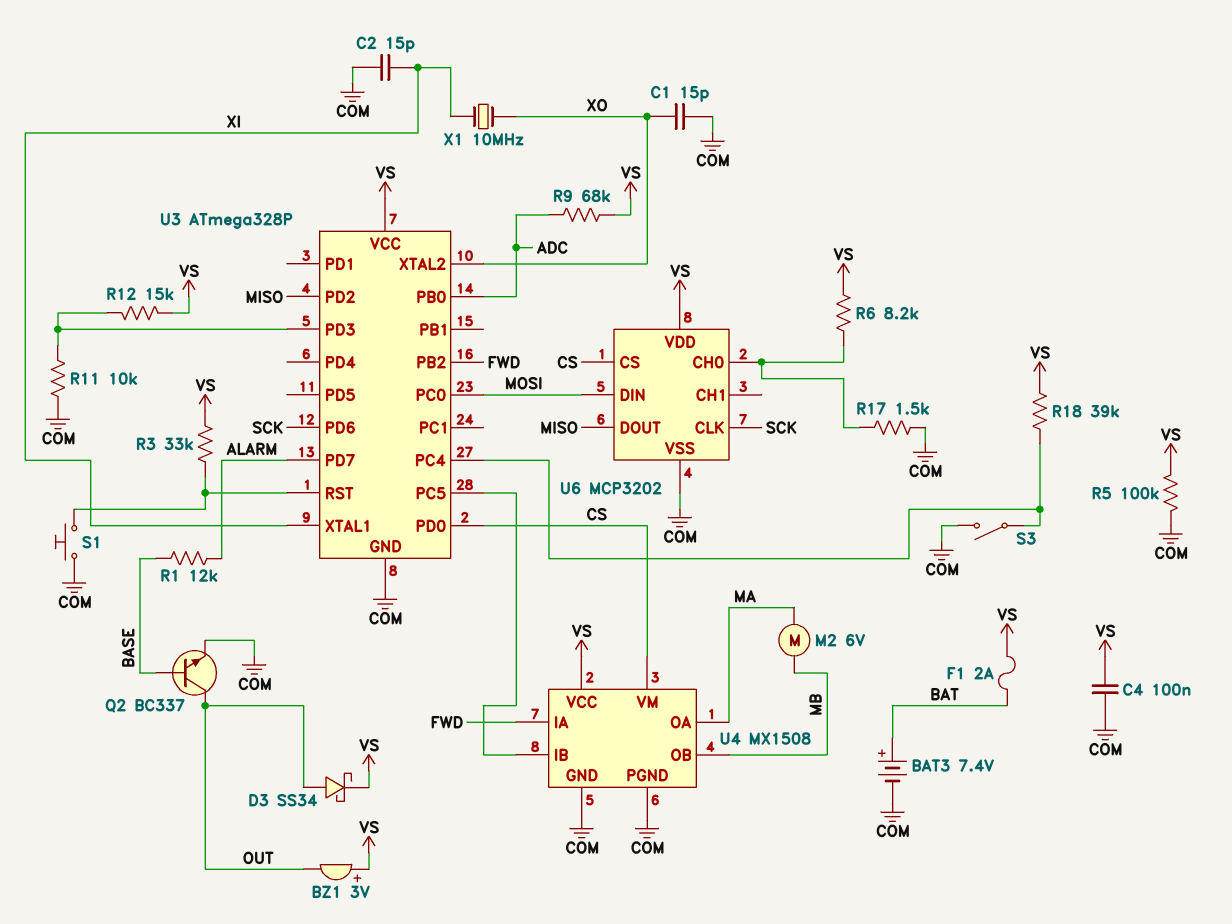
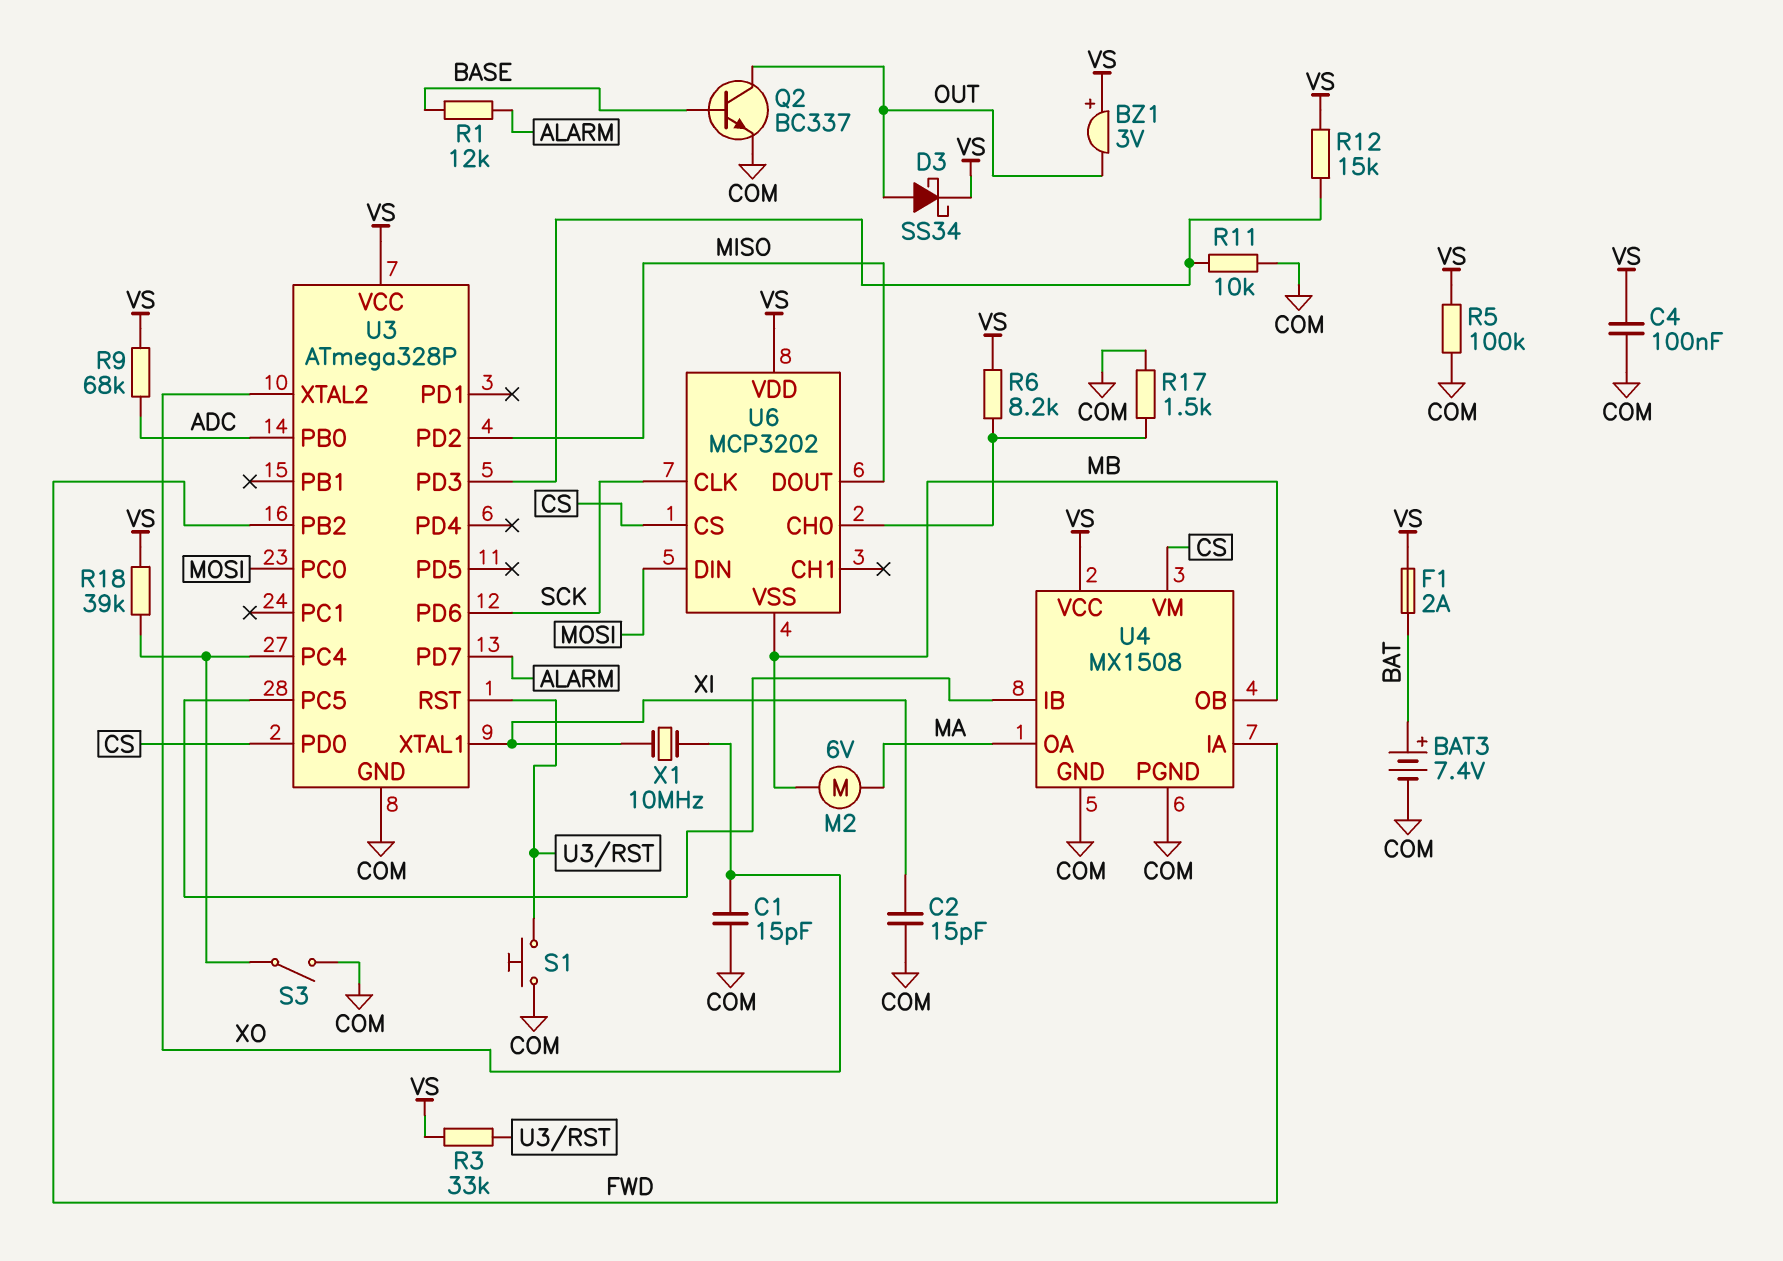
U6 pin VSS: COM -> MB

